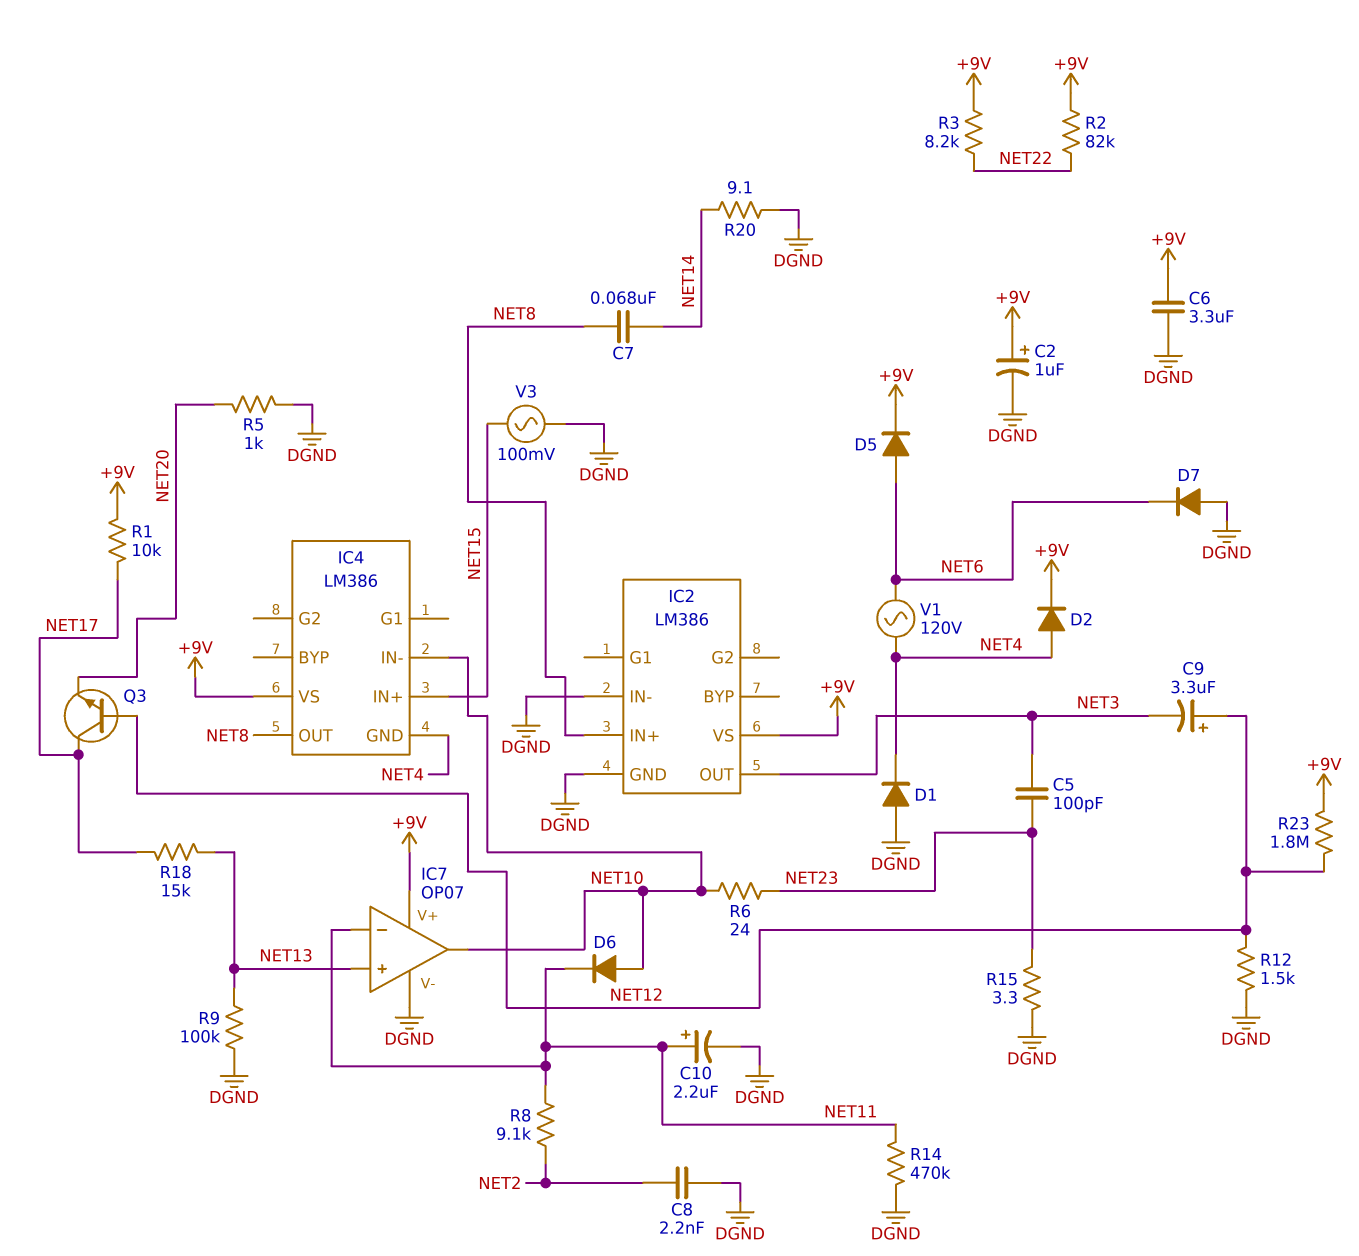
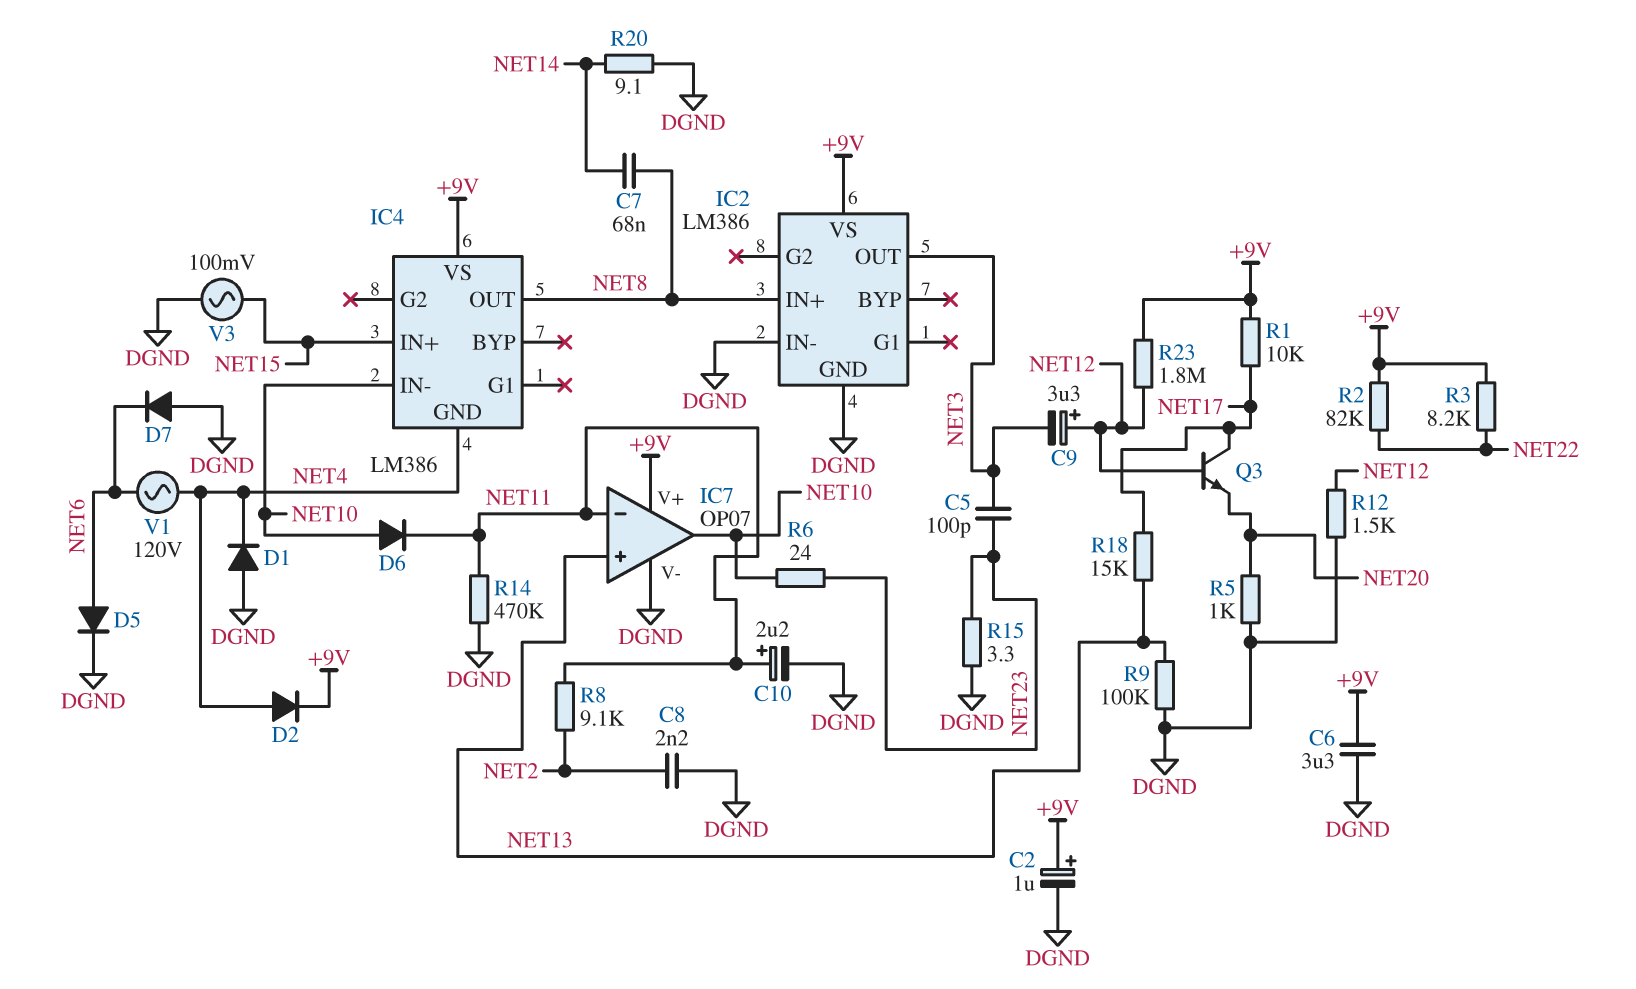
D5: diode (A NET6, K +9V) -> diode (A NET6, K DGND)

